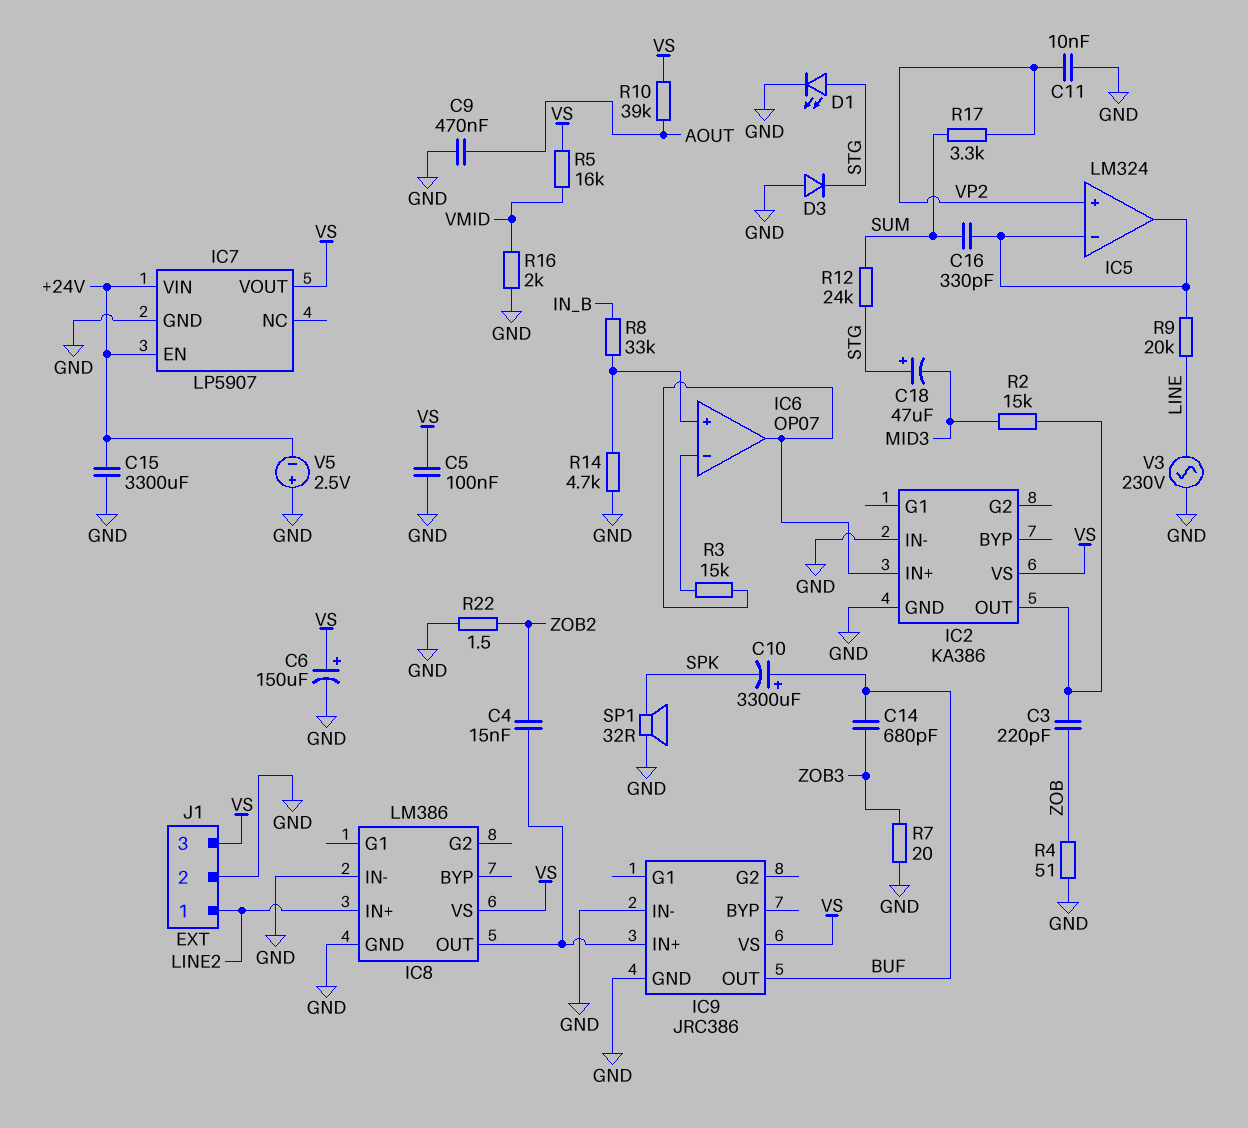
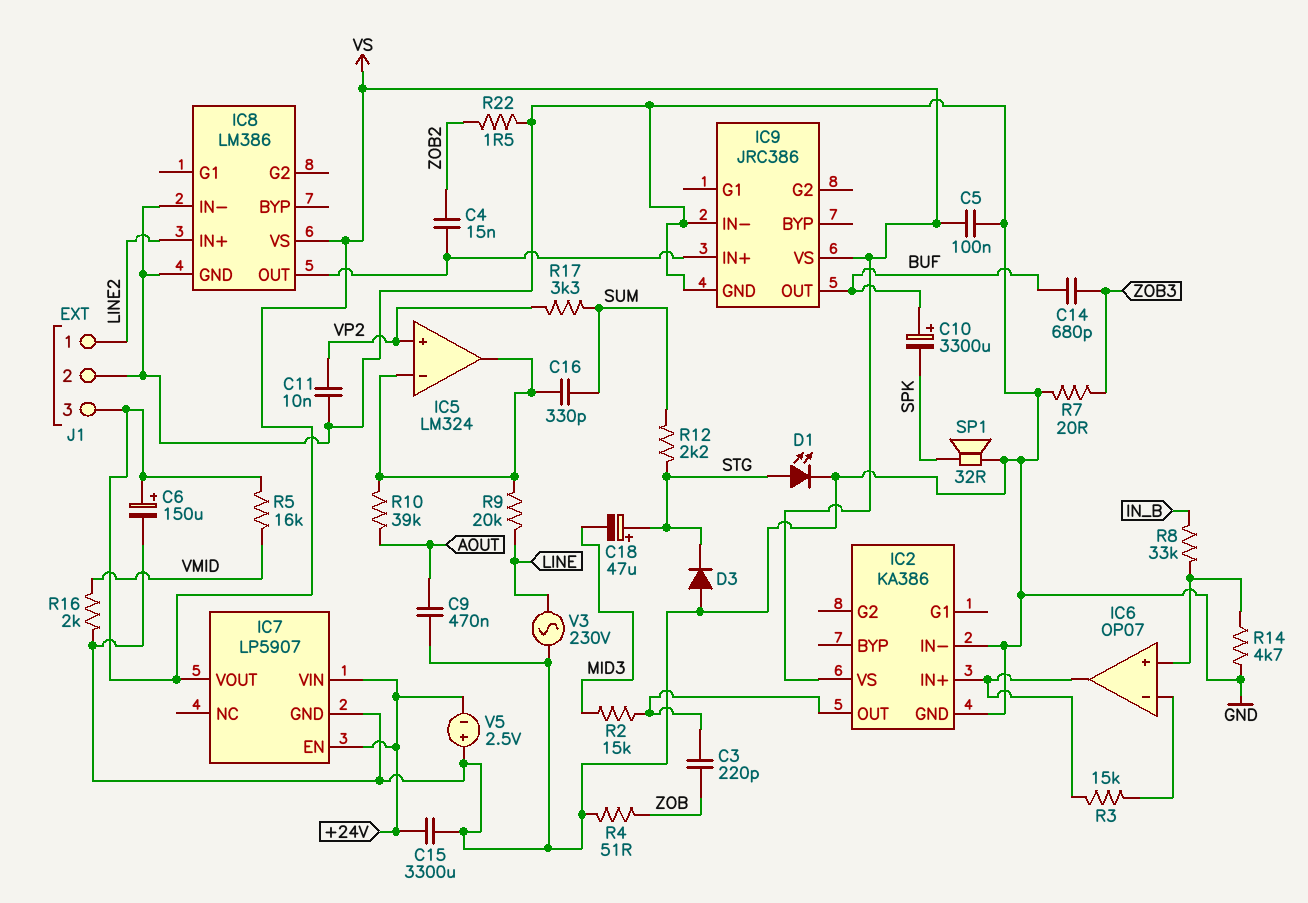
R10: 39k (AOUT, VS) -> 39k (AOUT, IC5/in-)
R12: 24k (STG, SUM) -> 2.2k (STG, SUM)

